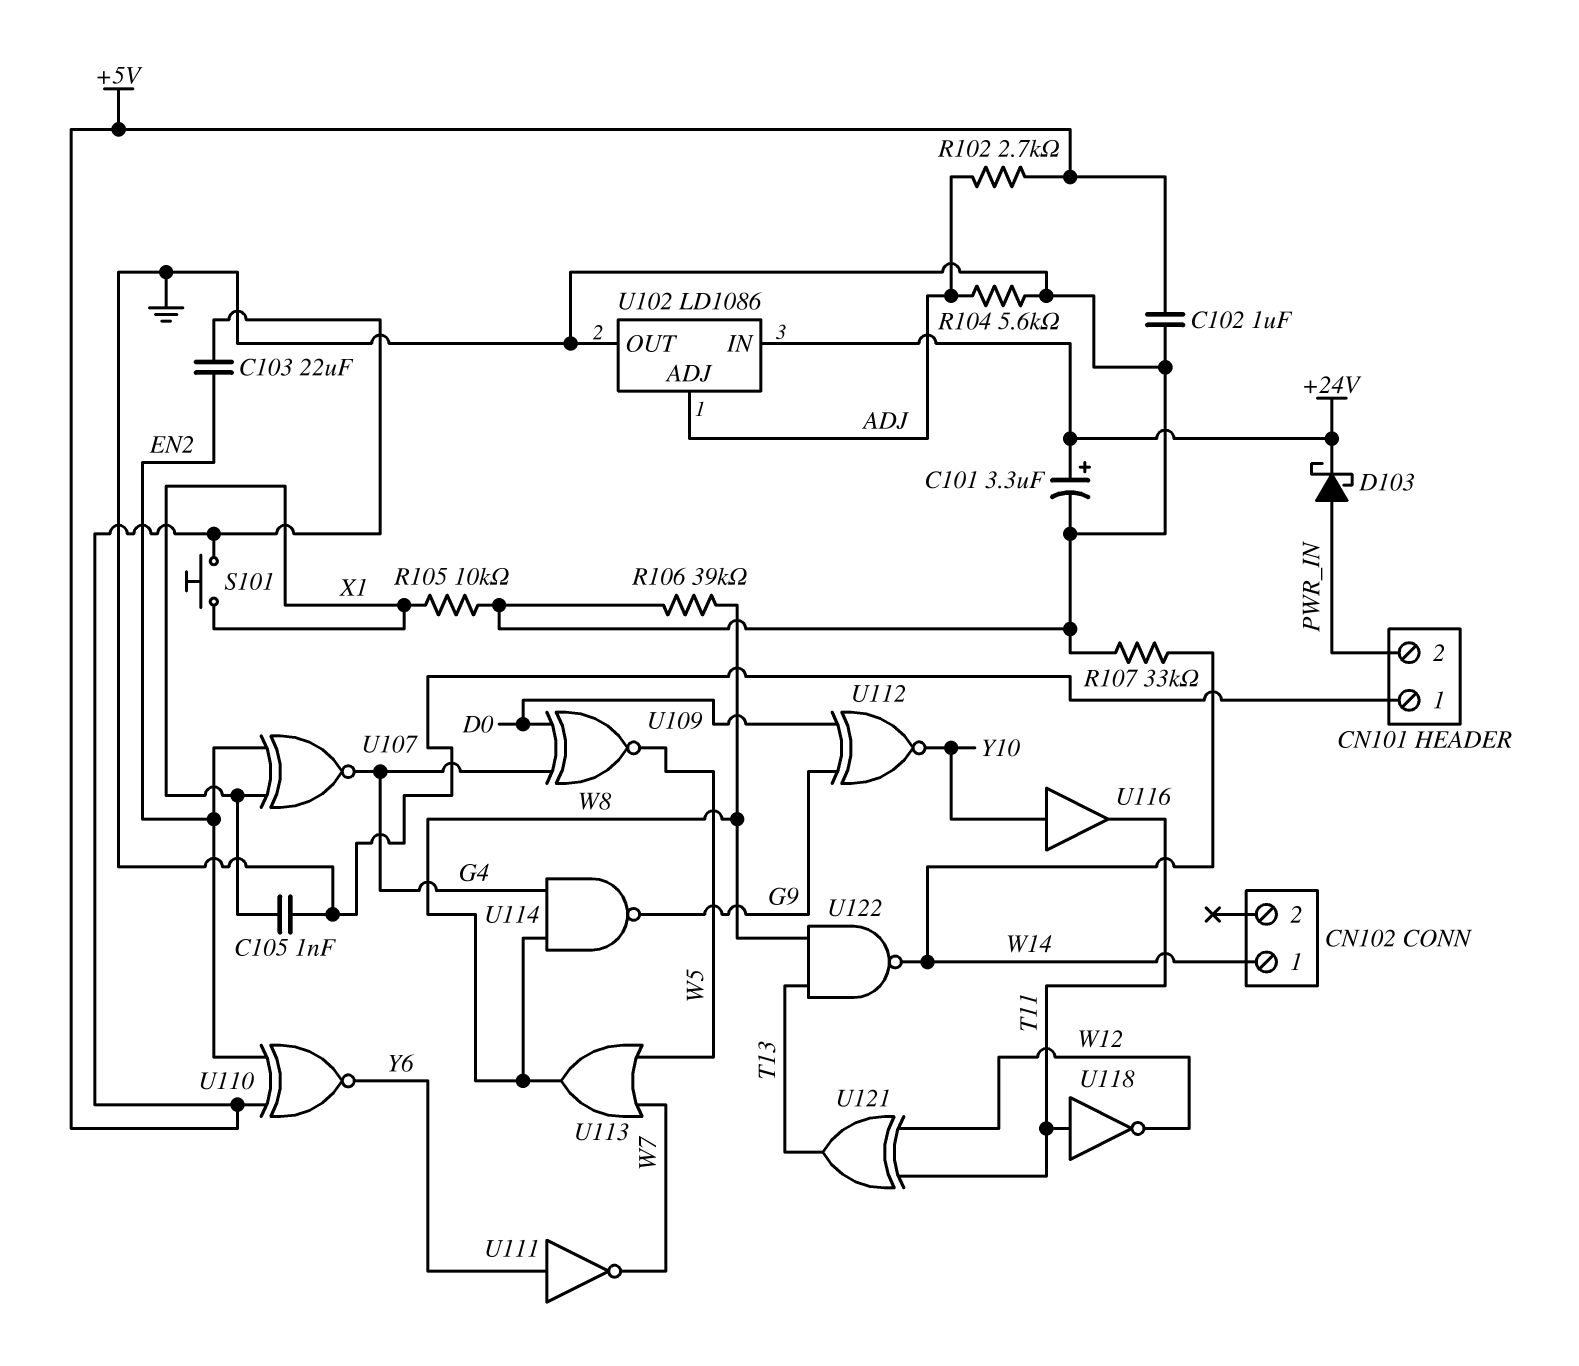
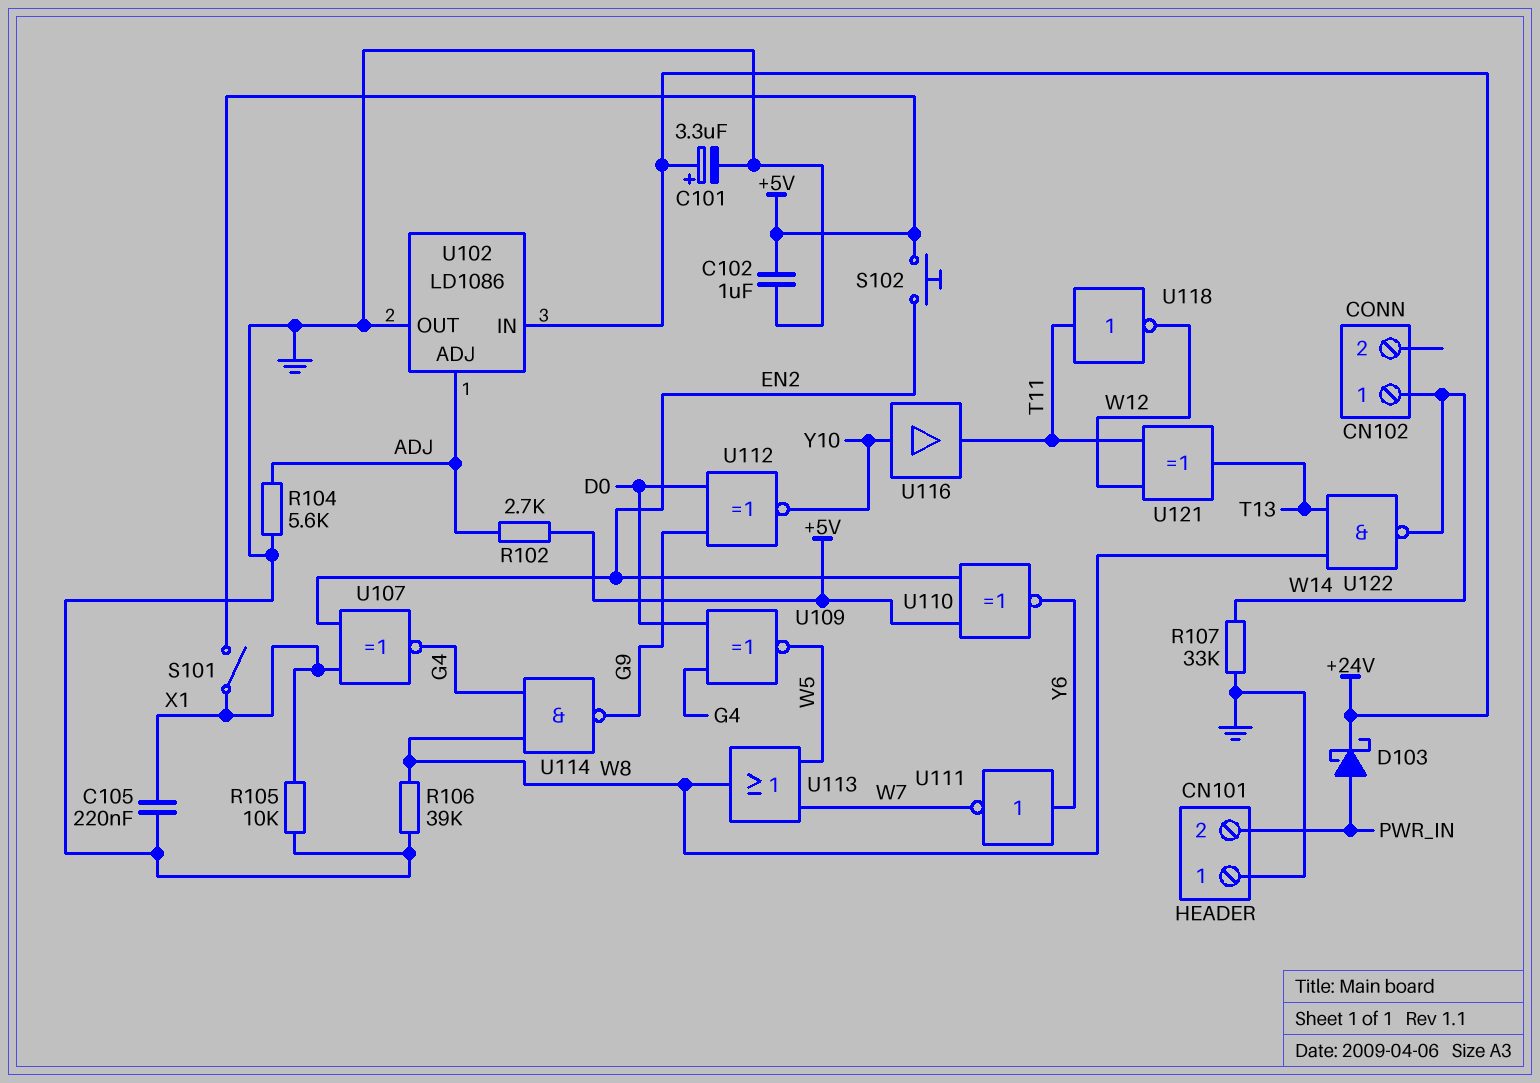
C103: 22uF (+5V, EN2) -> none
C105: 1nF (GND, X1) -> 220nF (GND, X1)
S101: button (+5V, X1) -> switch (+5V, X1)
S102: none -> button (+5V, EN2)

